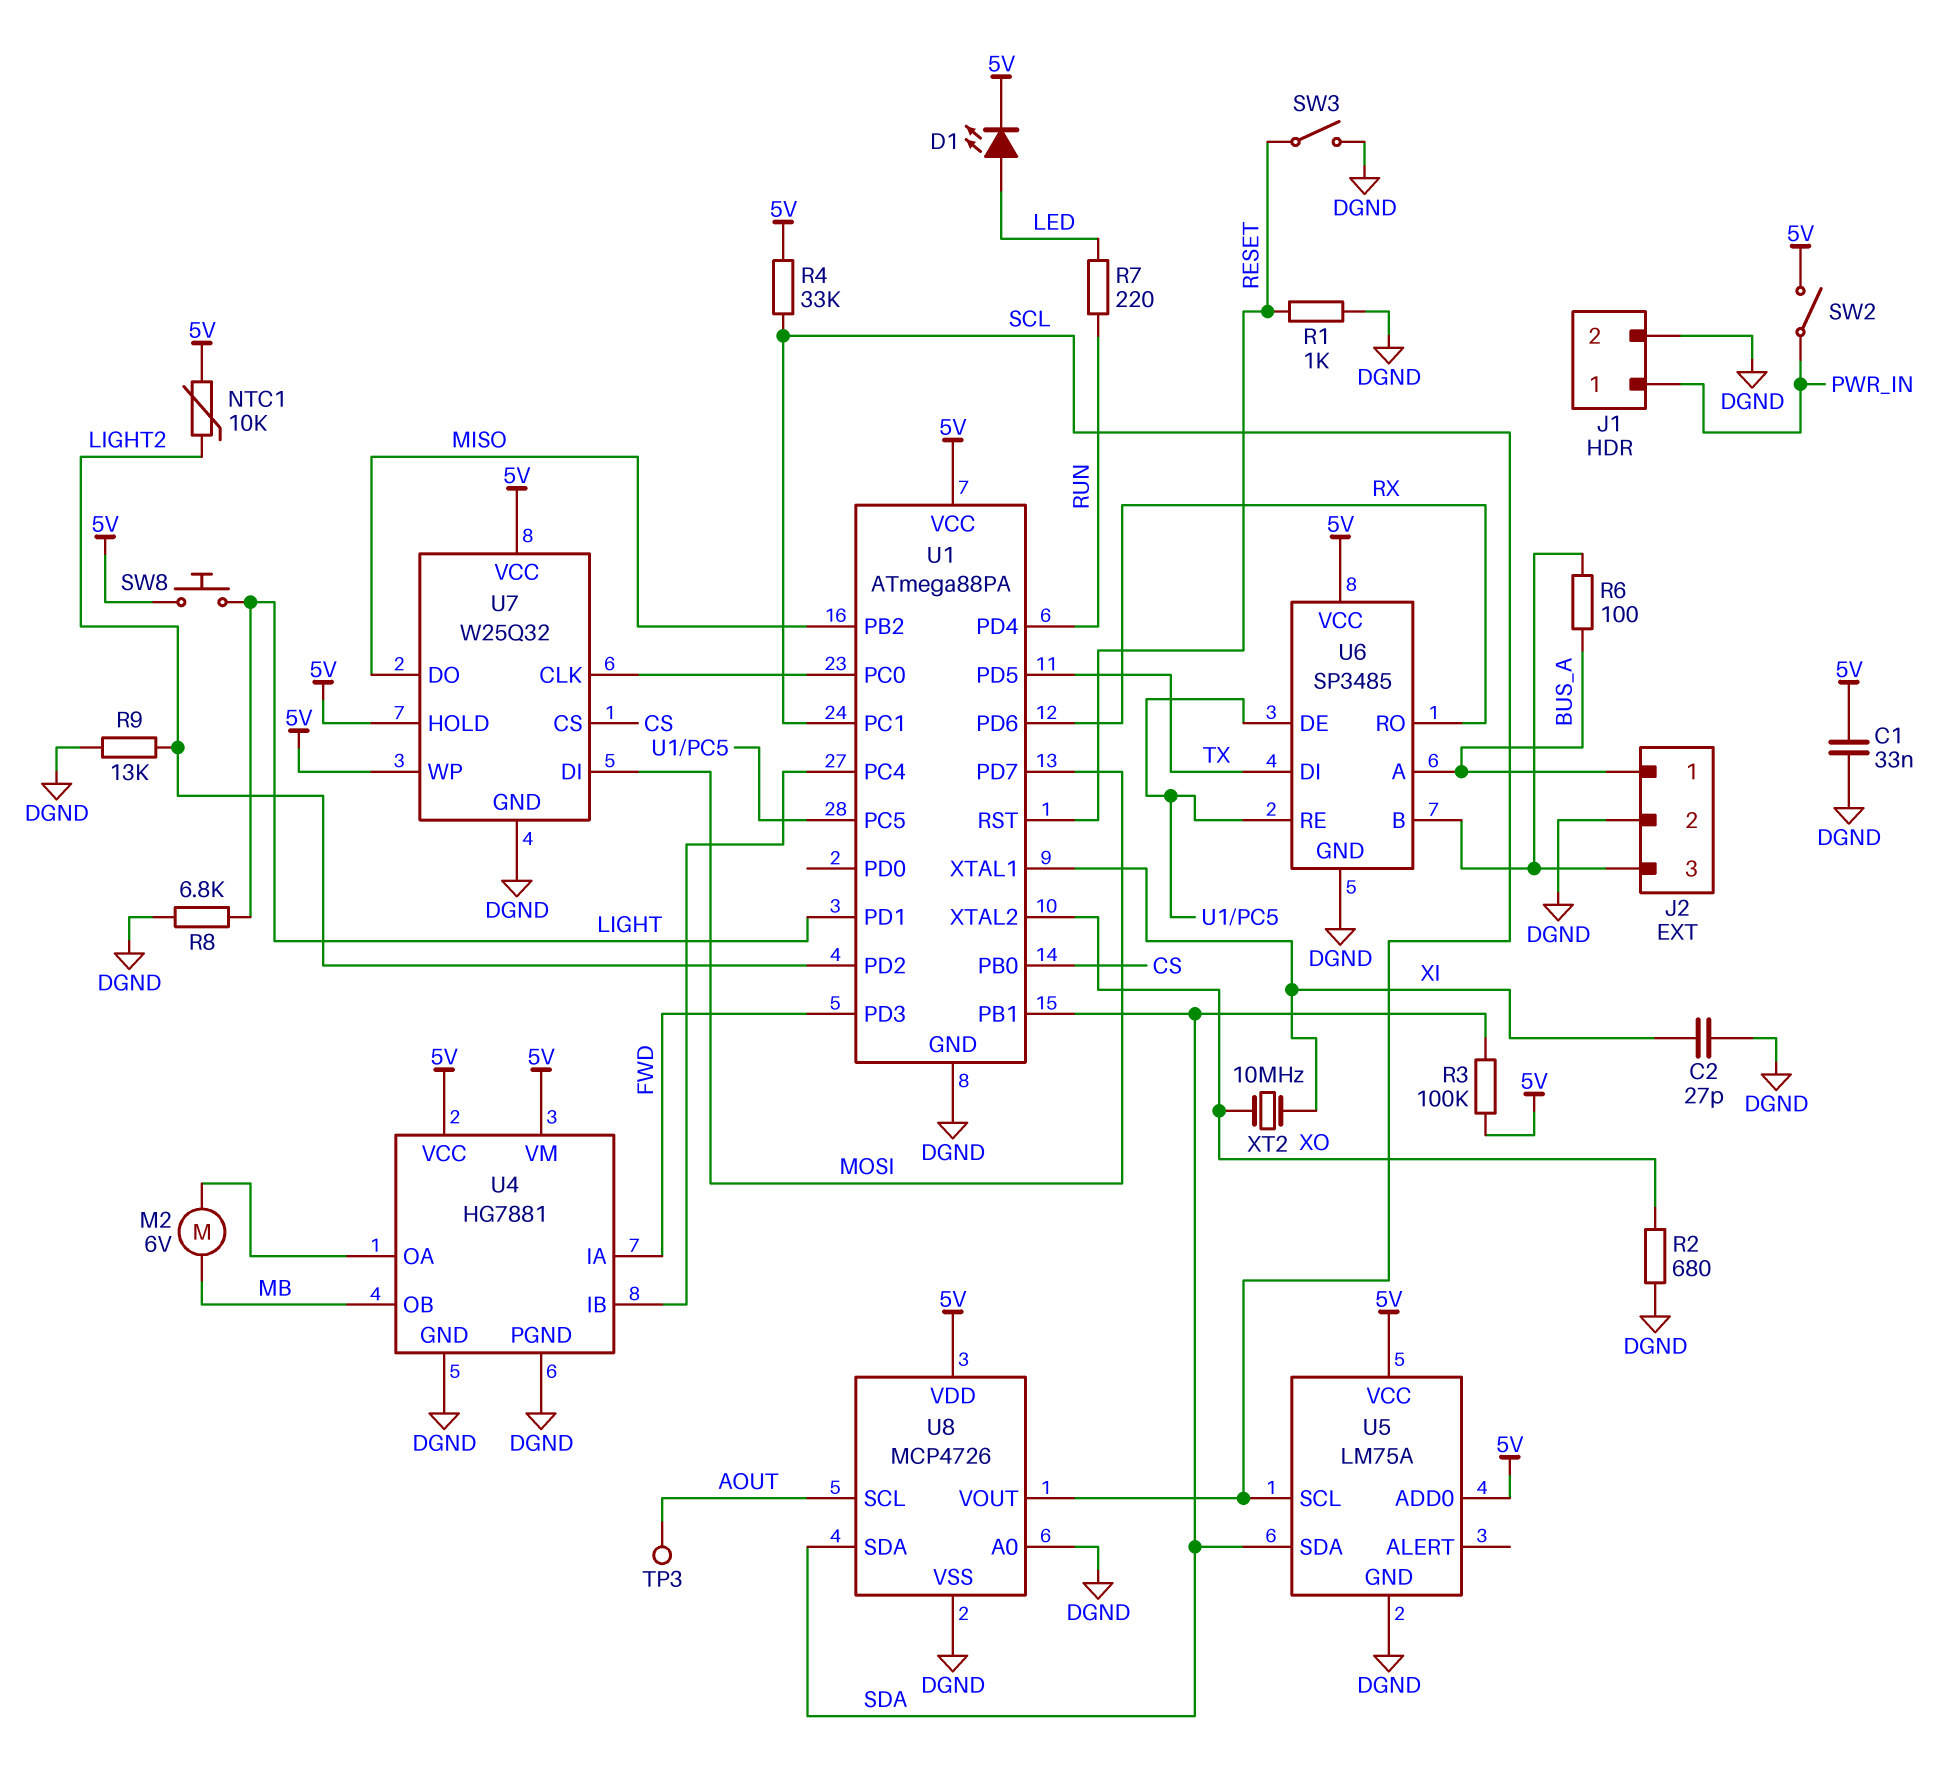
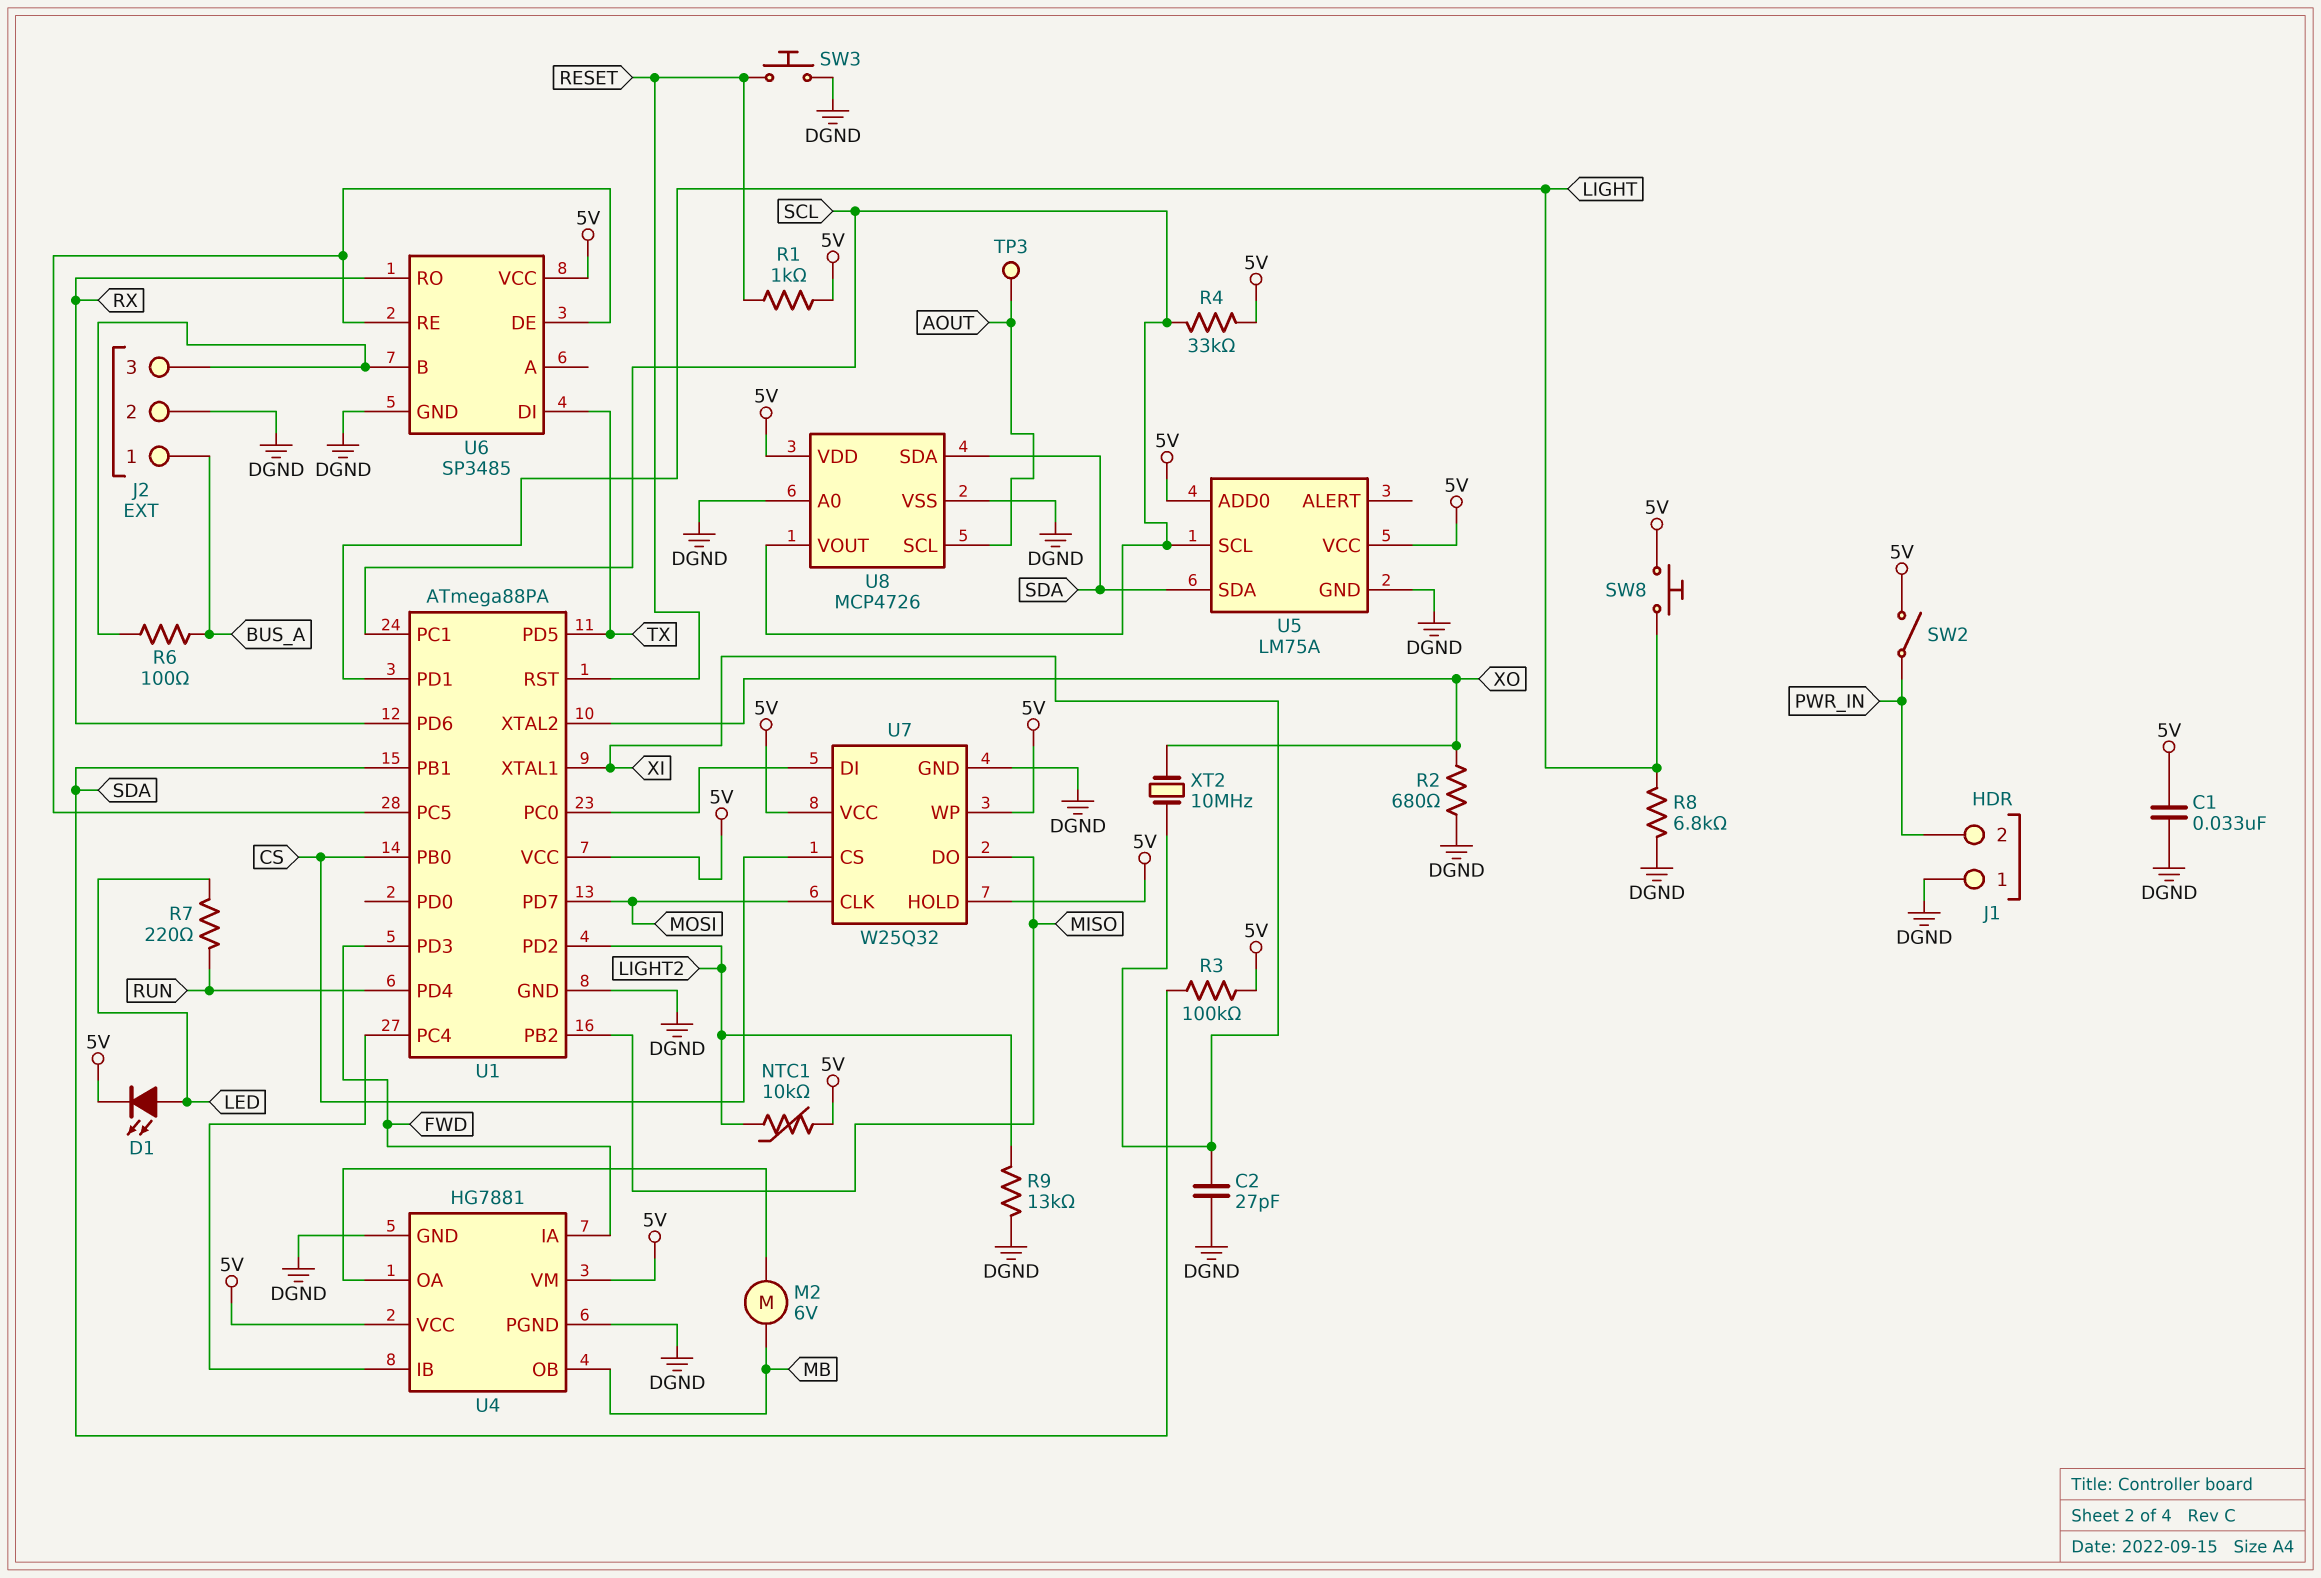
J1 pin 1: PWR_IN -> DGND
J1 pin 2: DGND -> PWR_IN
R1: 1k (DGND, RESET) -> 1k (5V, RESET)
SW3: switch (DGND, RESET) -> button (DGND, RESET)
U6 pin A: BUS_A -> none
U7 pin CLK: U1/PC0 -> MOSI
U7 pin DI: MOSI -> U1/PC0

